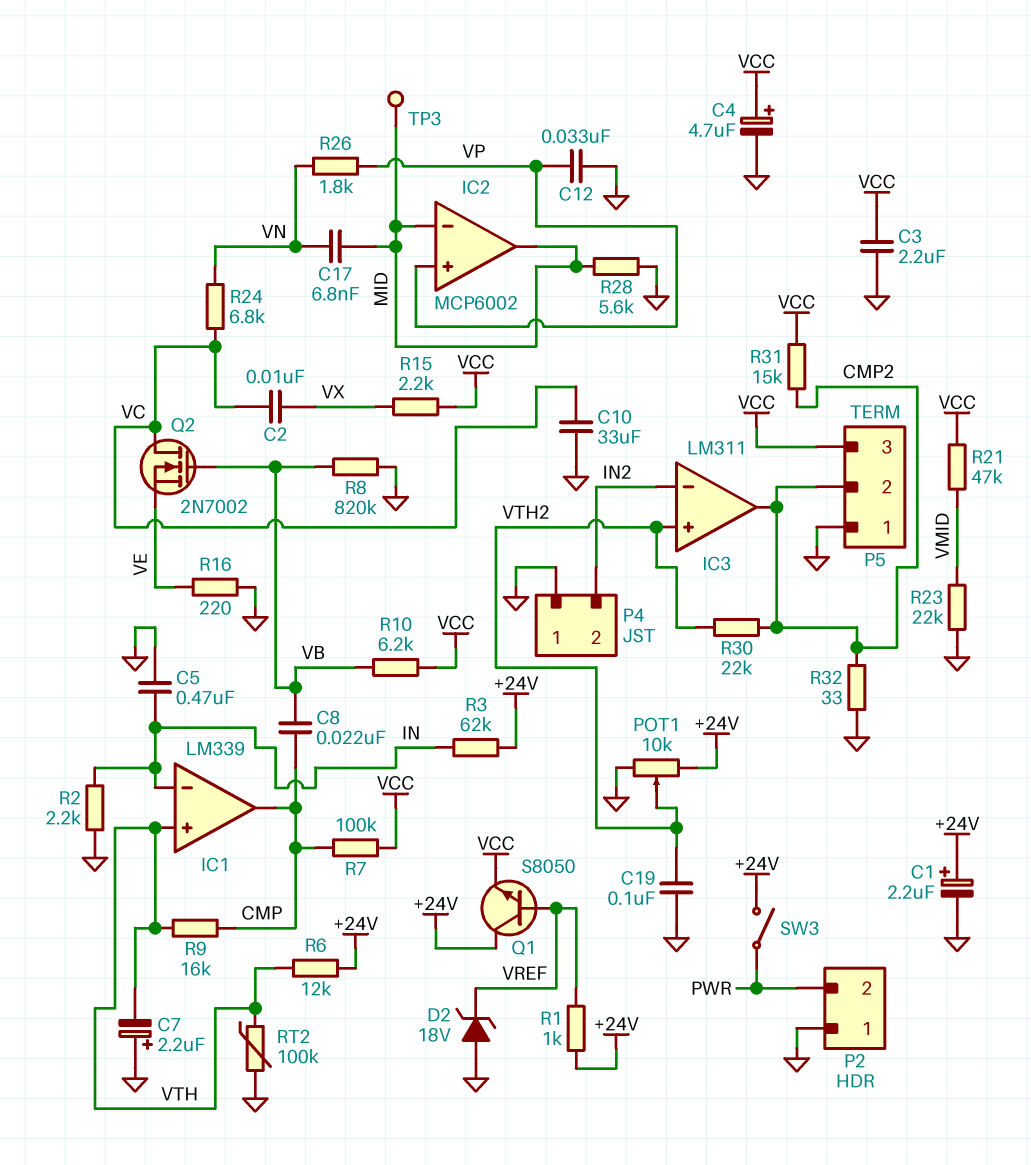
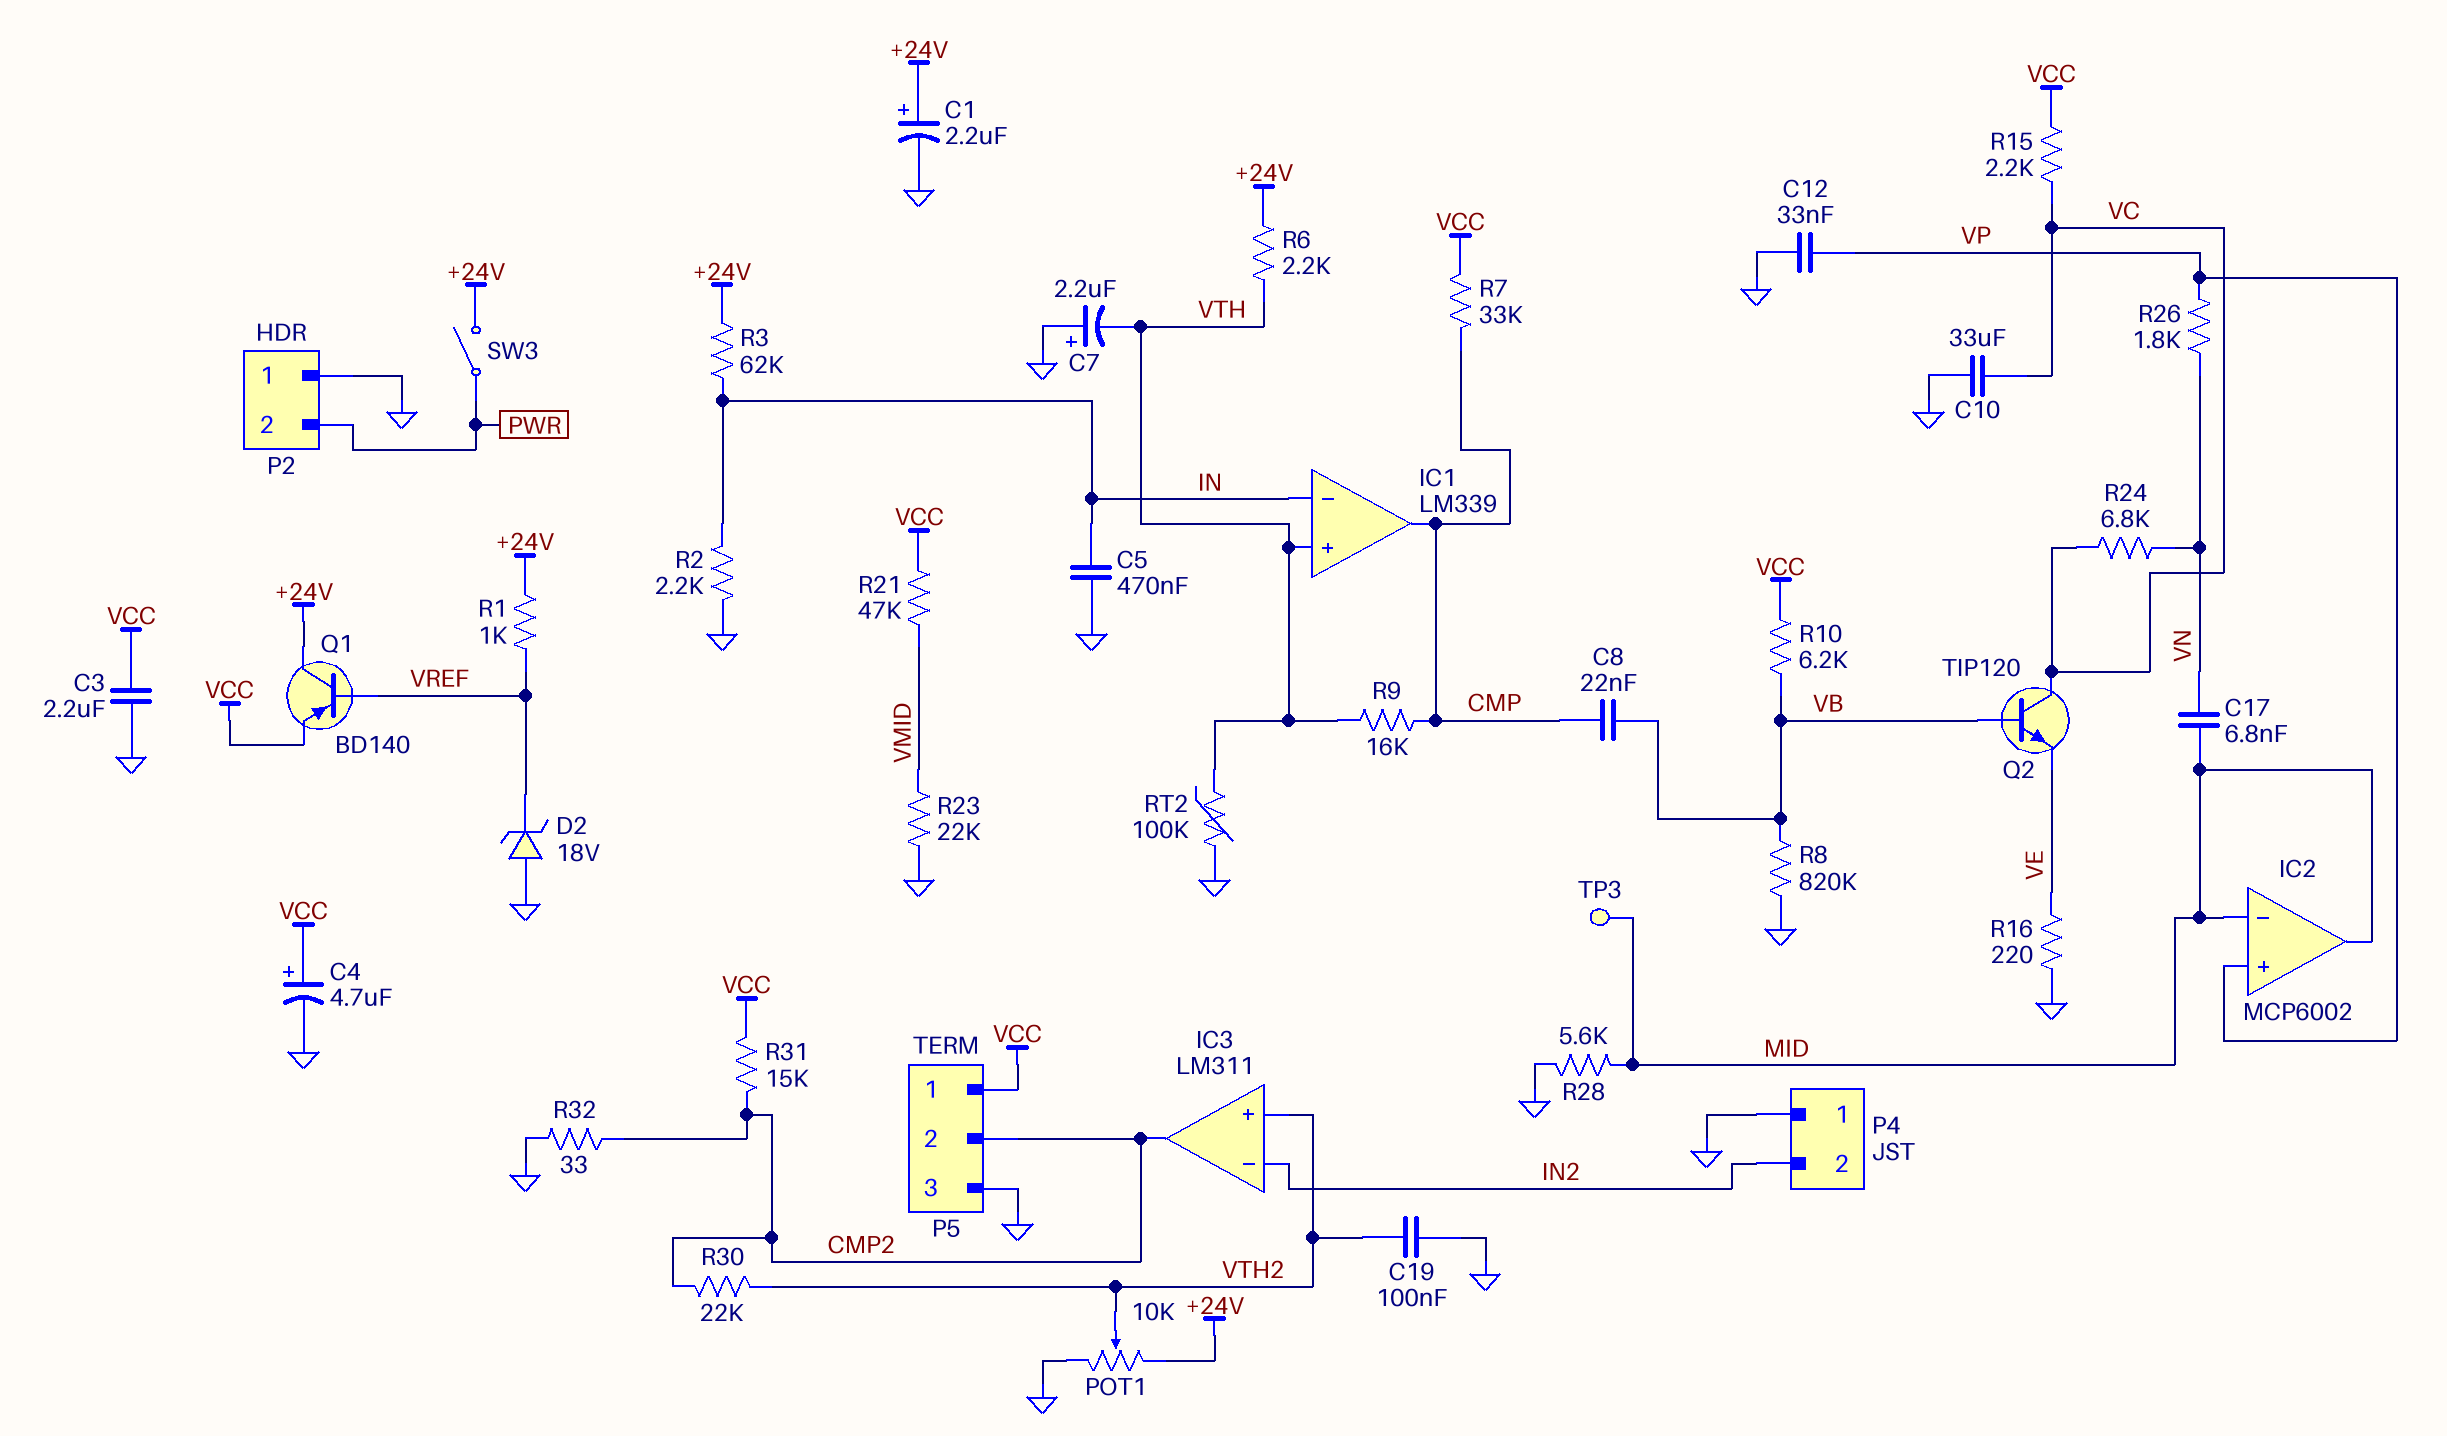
C2: 10nF (VC, VX) -> none
P5 pin 1: GND -> VCC
P5 pin 3: VCC -> GND
Q1: NPN S8050 (B VREF, C +24V, E VCC) -> PNP BD140 (B VREF, C +24V, E VCC)
Q2: NMOS 2N7002 (G VB, D VC, S VE) -> NPN TIP120 (B VB, C VC, E VE)
R6: 12k (+24V, VTH) -> 2.2k (+24V, VTH)
R7: 100k (CMP, VCC) -> 33k (CMP, VCC)
R15: 2.2k (VCC, VX) -> 2.2k (VC, VCC)

